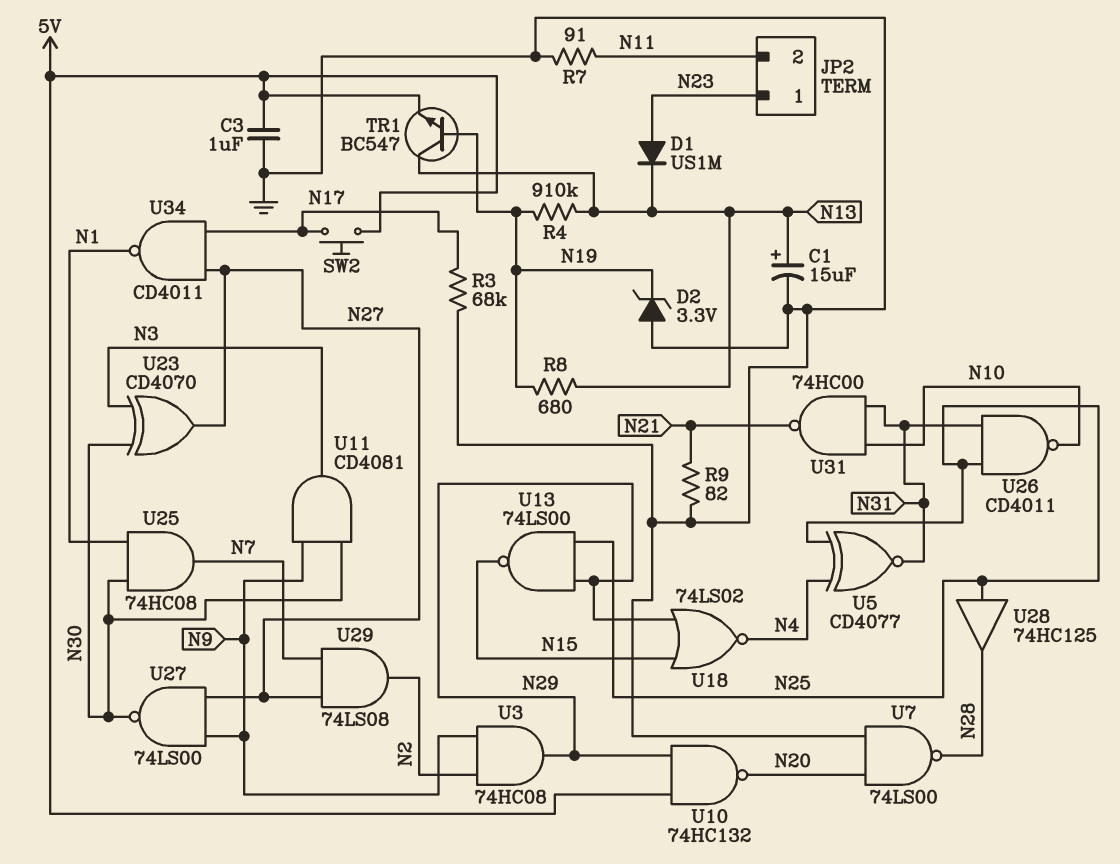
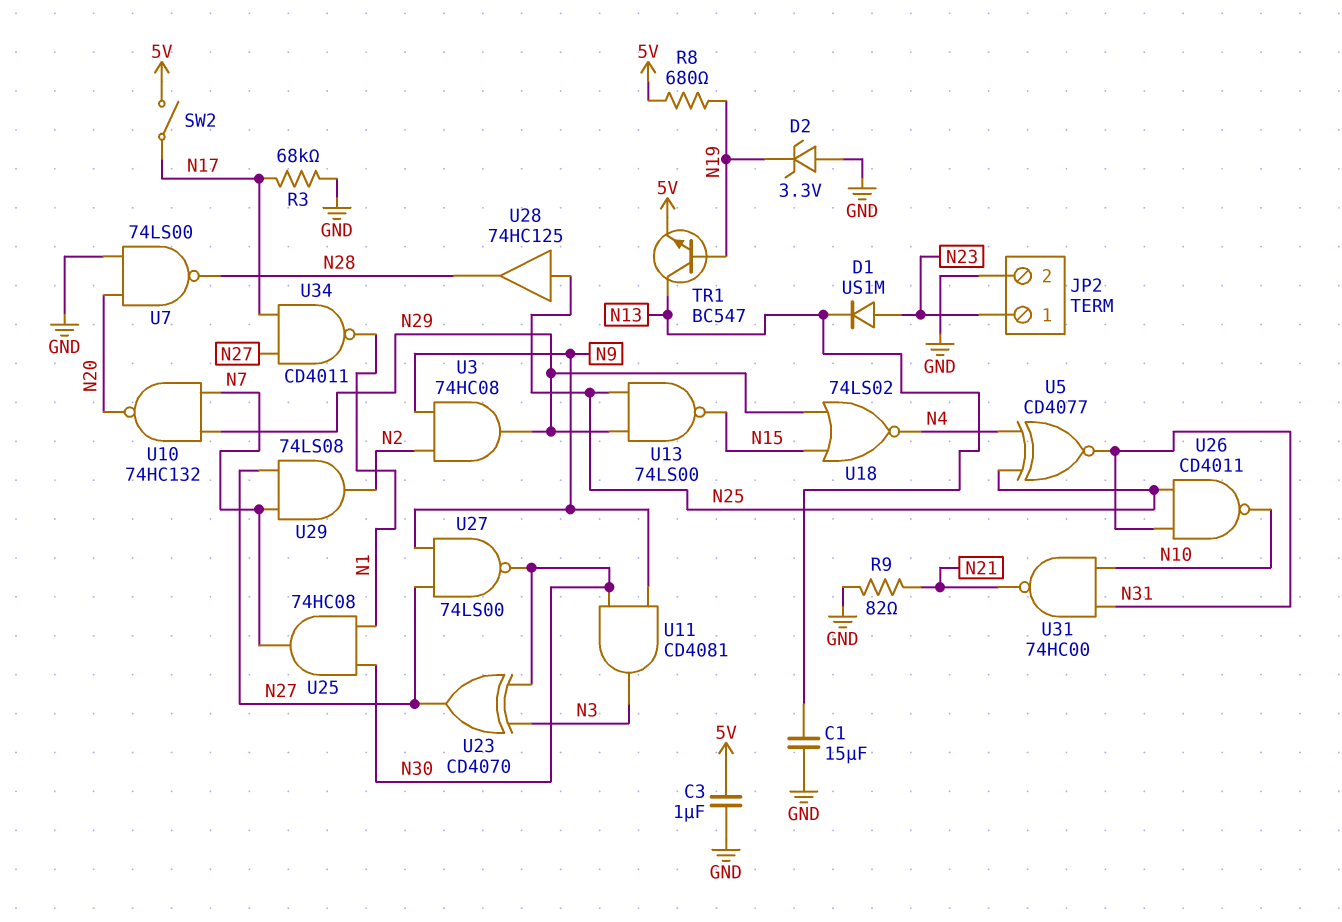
C1: 15uF (plus N13, minus GND) -> 15uF (GND, N13)
JP2 pin 2: N11 -> GND
R4: 910k (N13, N19) -> none
R7: 91 (GND, N11) -> none
R8: 680 (N13, N19) -> 680 (5V, N19)
SW2: button (5V, N17) -> switch (5V, N17)
U10: NAND 74HC132 (in 5V, in N29, out N20) -> NAND 74HC132 (in N7, in N29, out N20)

